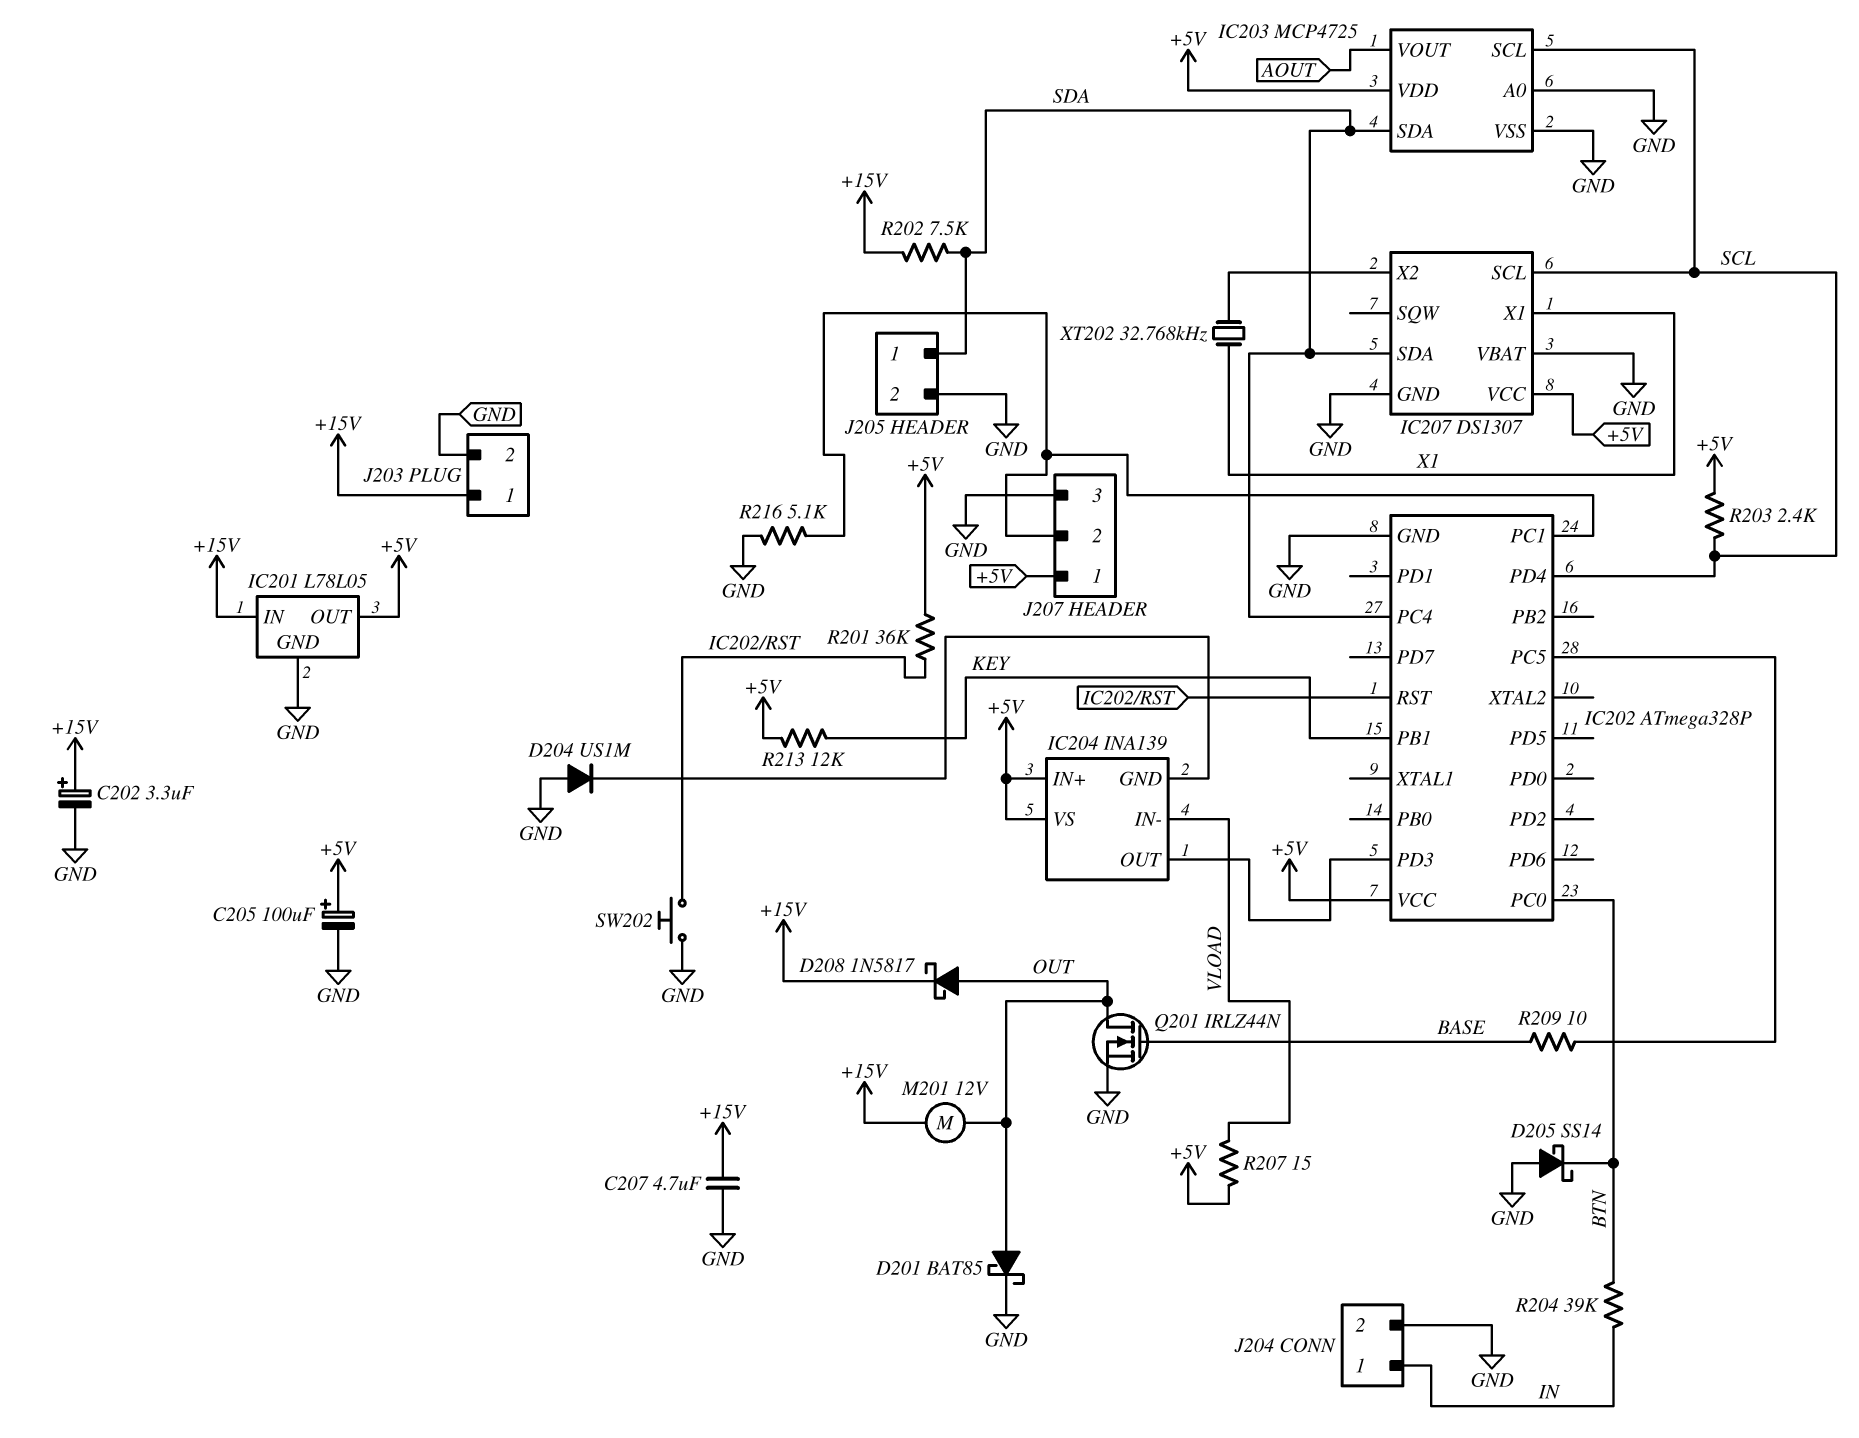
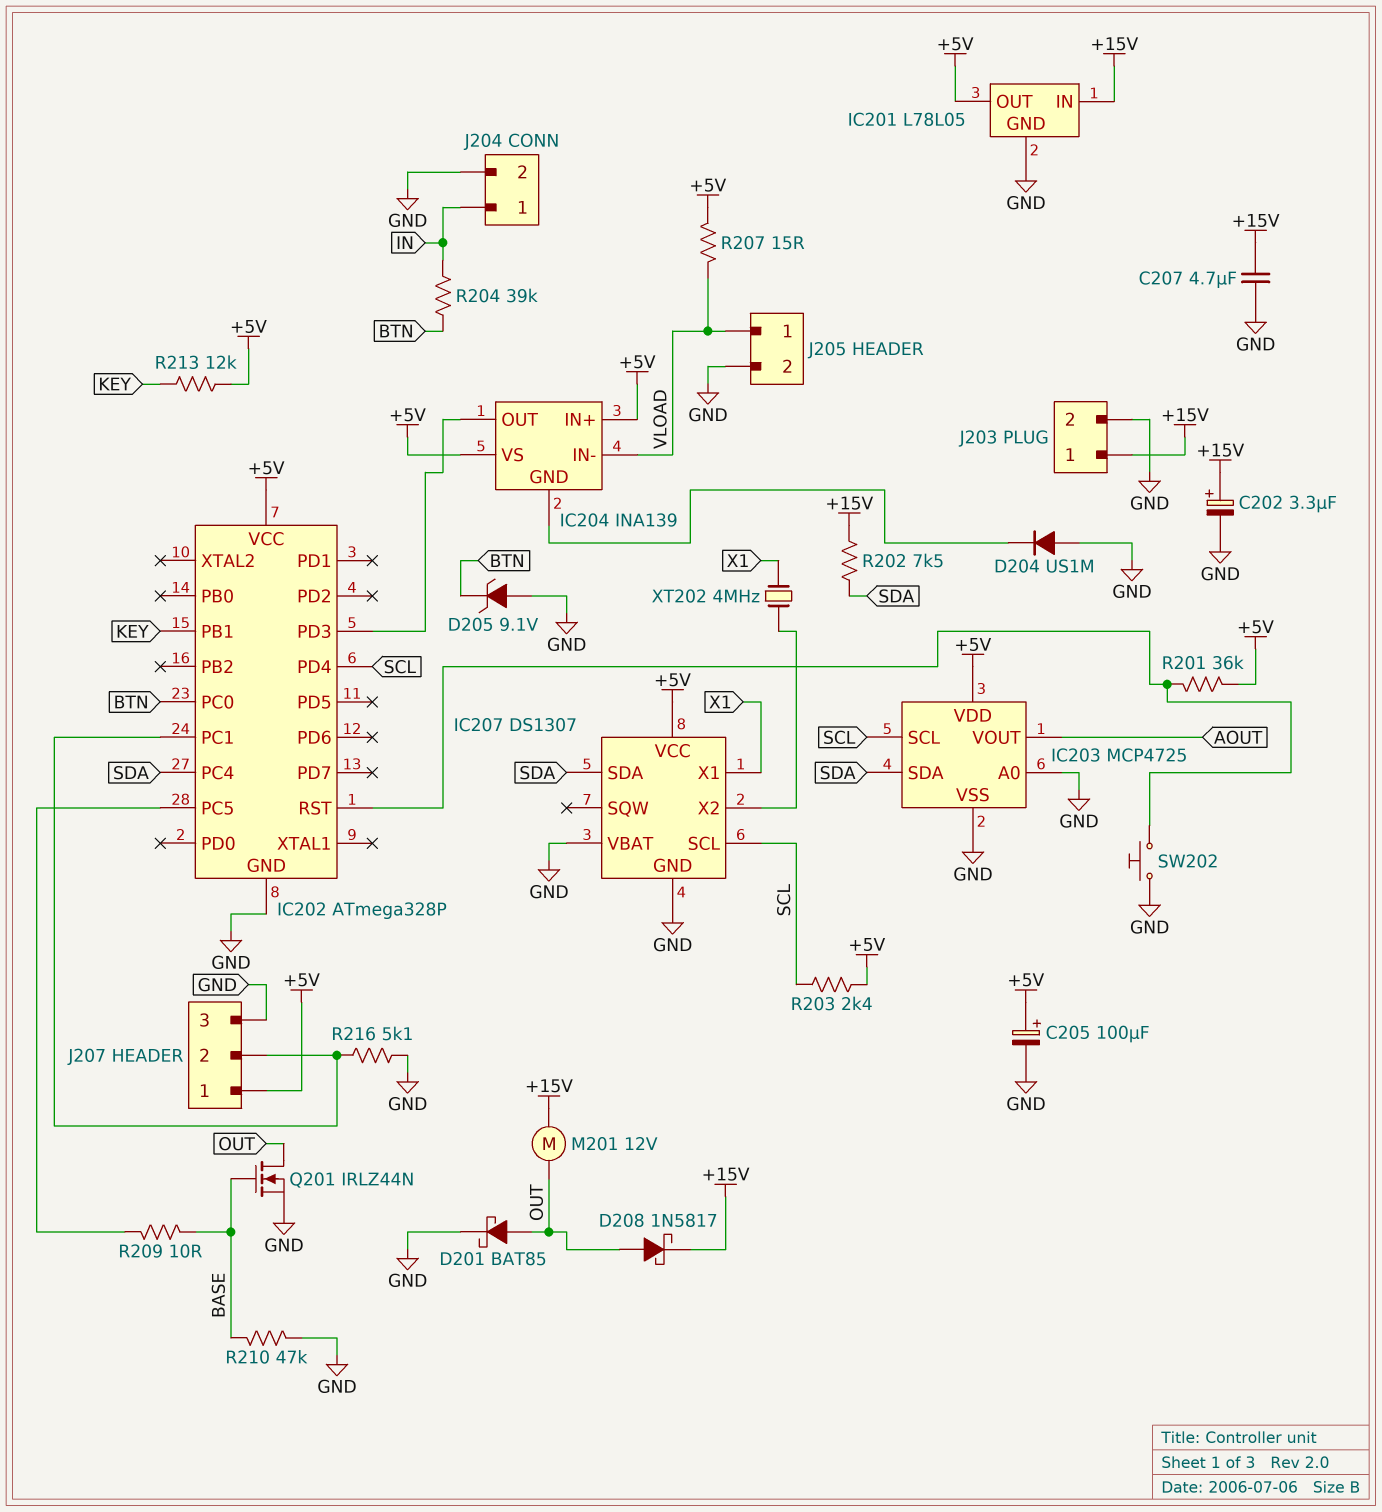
D205: schottky SS14 (A GND, K BTN) -> zener 9.1V (A GND, K BTN)
J205 pin 1: SDA -> VLOAD
R210: none -> 47k (BASE, GND)
XT202: 32.768kHz (IC207/X2, X1) -> 4MHz (IC207/X2, X1)

